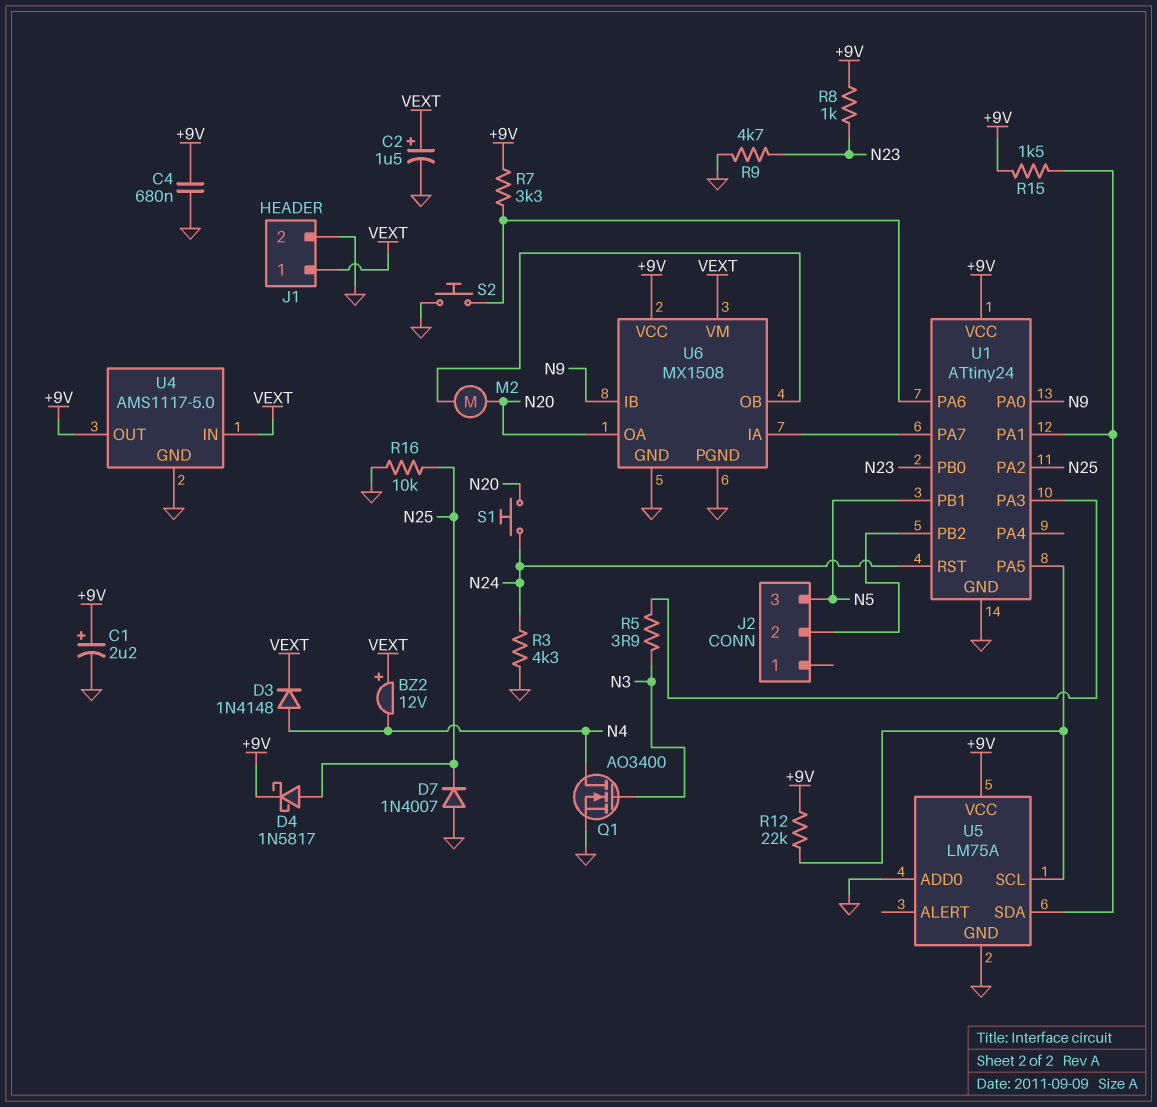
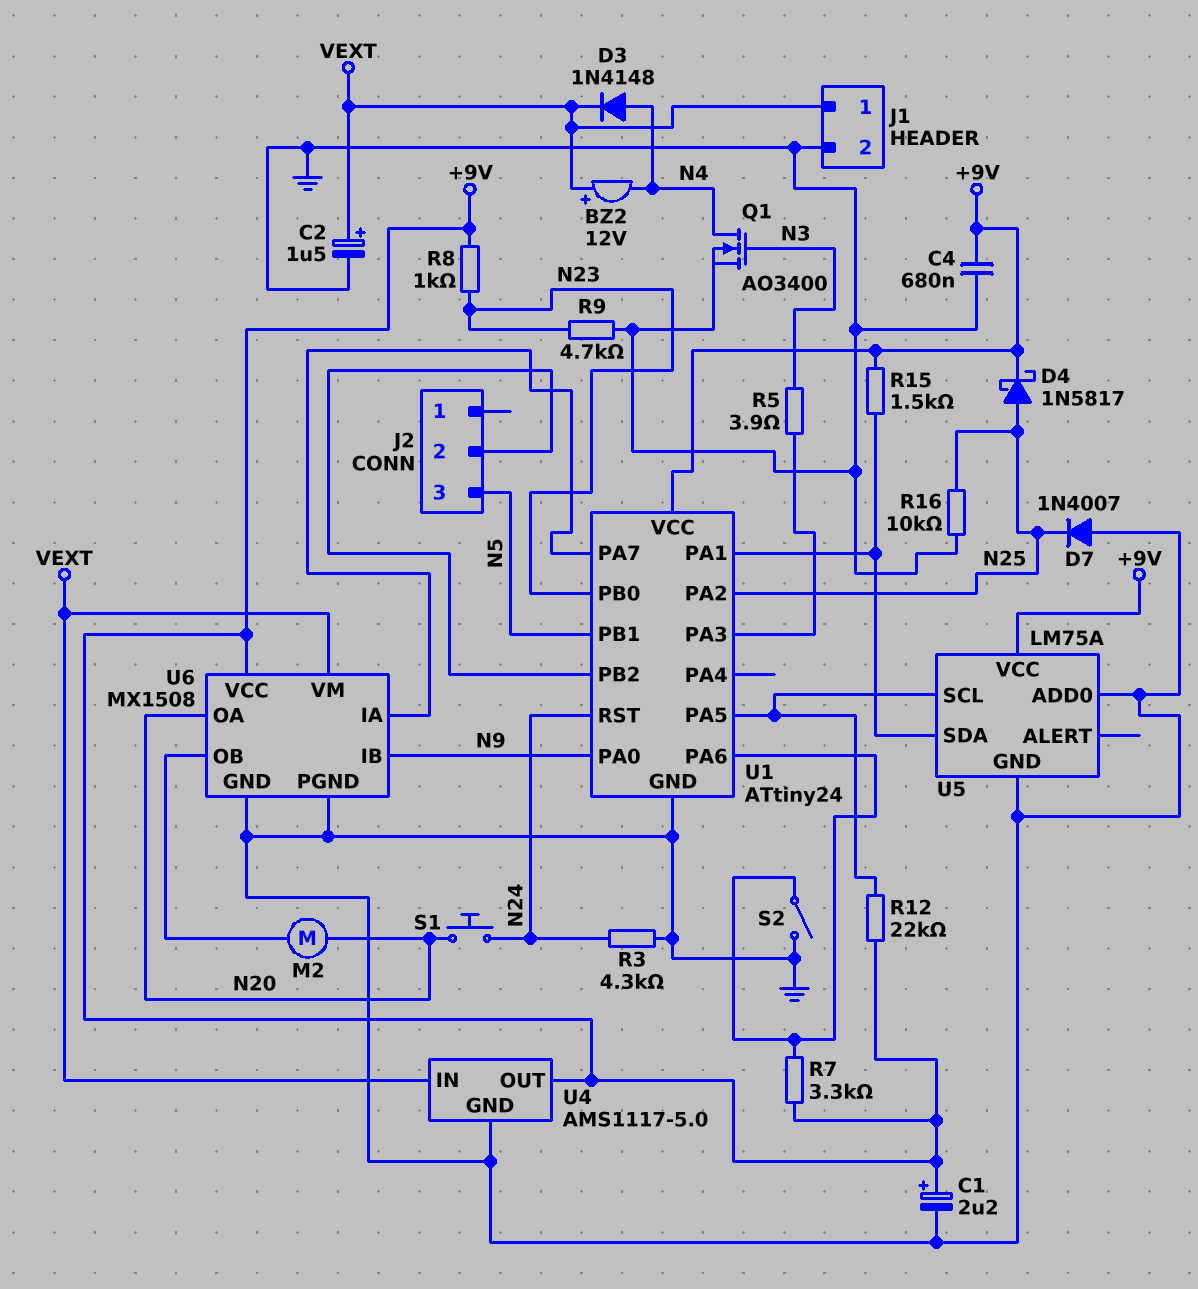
S2: button (GND, U1/PA6) -> switch (GND, U1/PA6)

